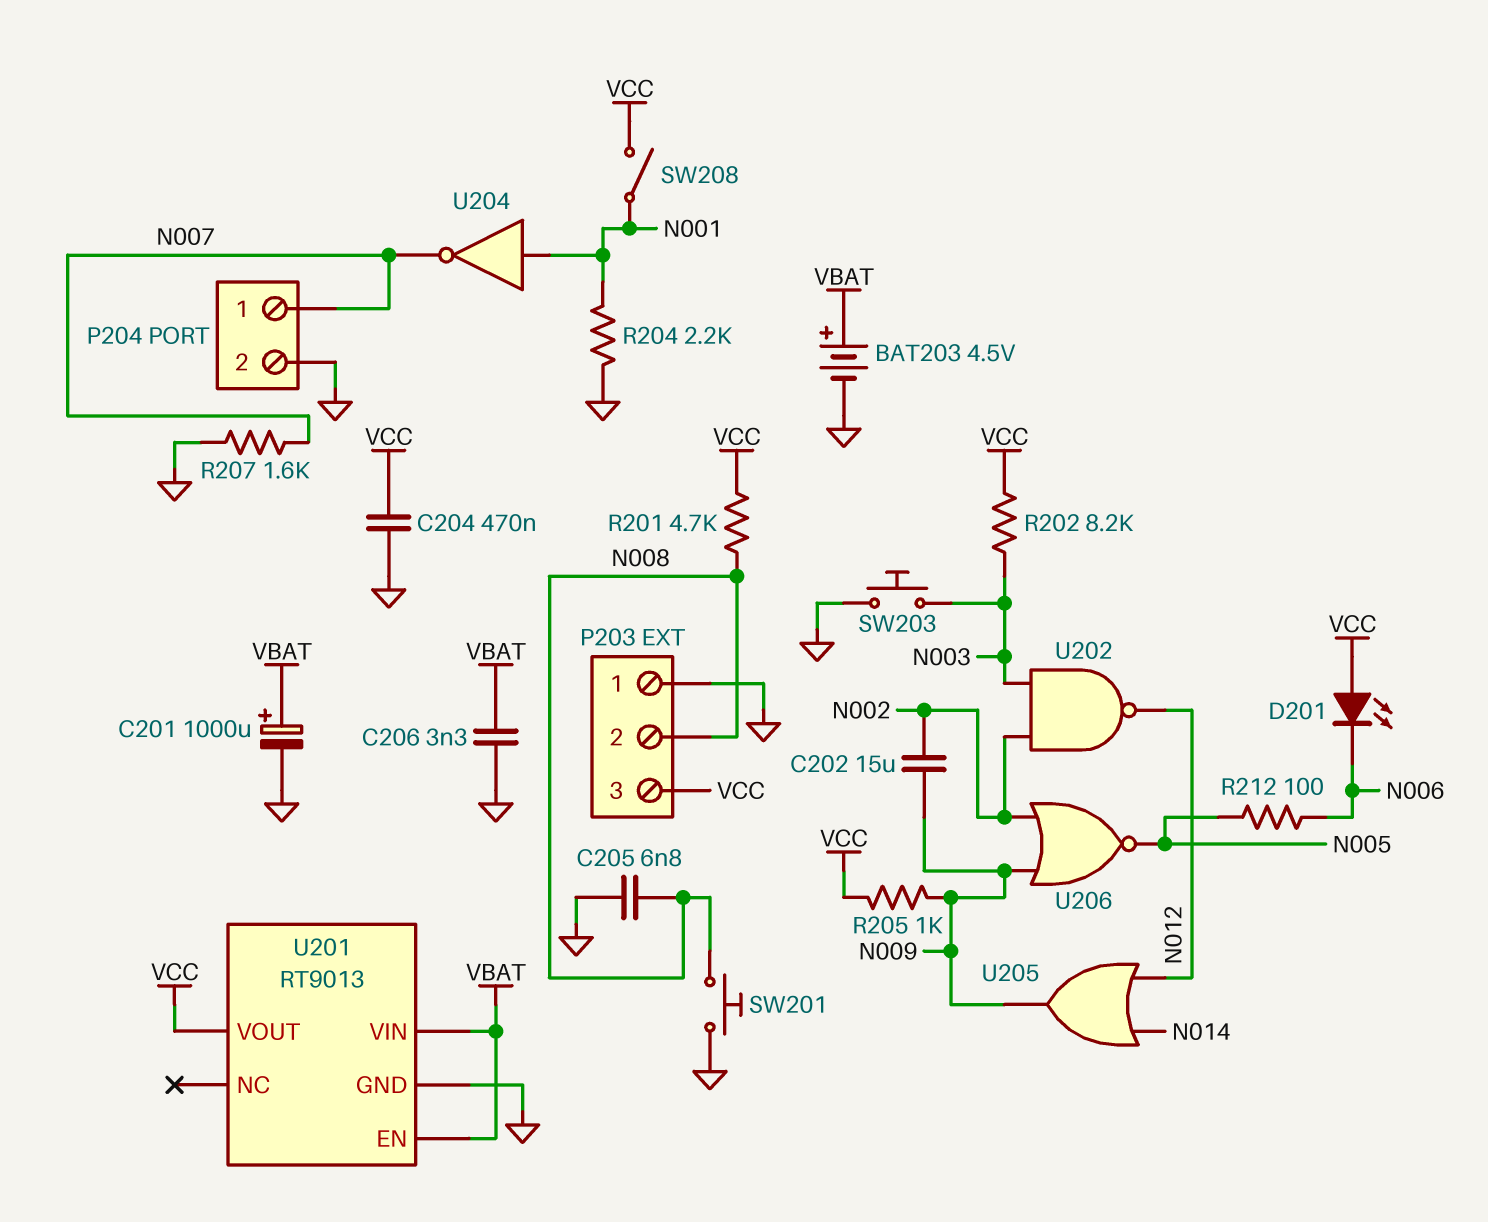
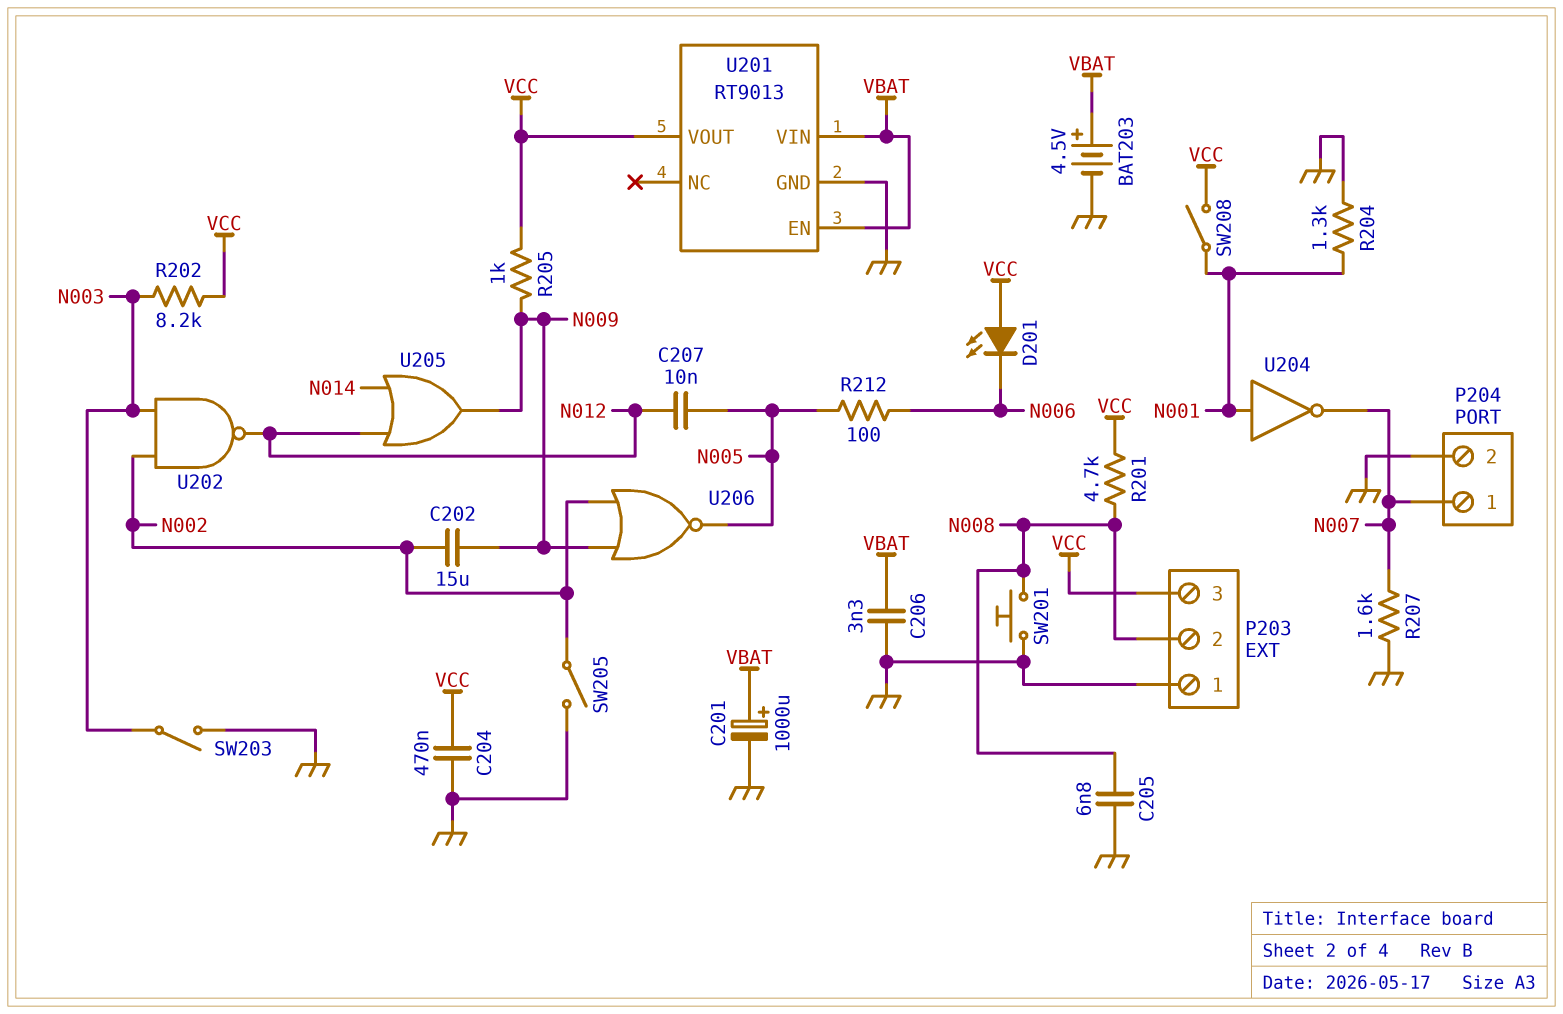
C207: none -> 10nF (N005, N012)
R204: 2.2k (GND, N001) -> 1.3k (GND, N001)
SW203: button (GND, N003) -> switch (GND, N003)
SW205: none -> switch (GND, N002)

